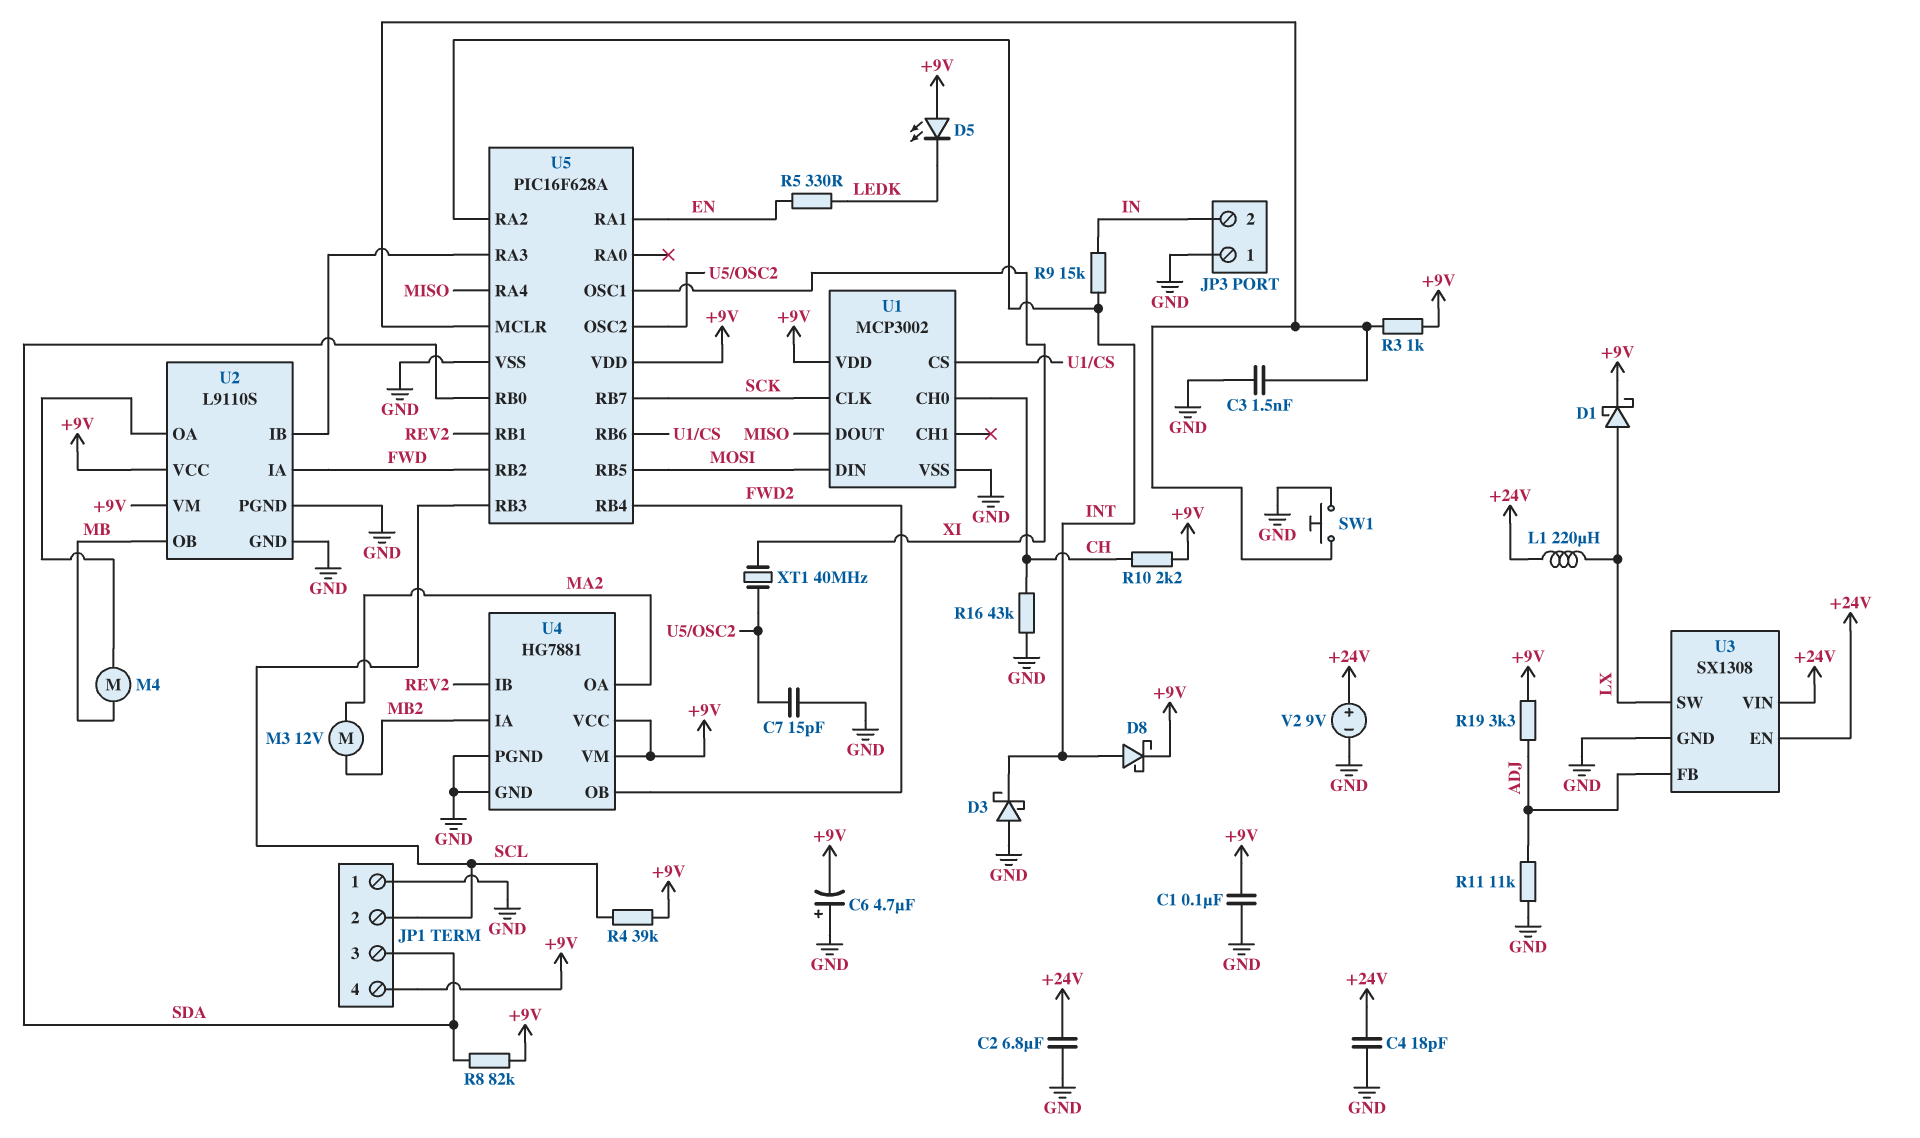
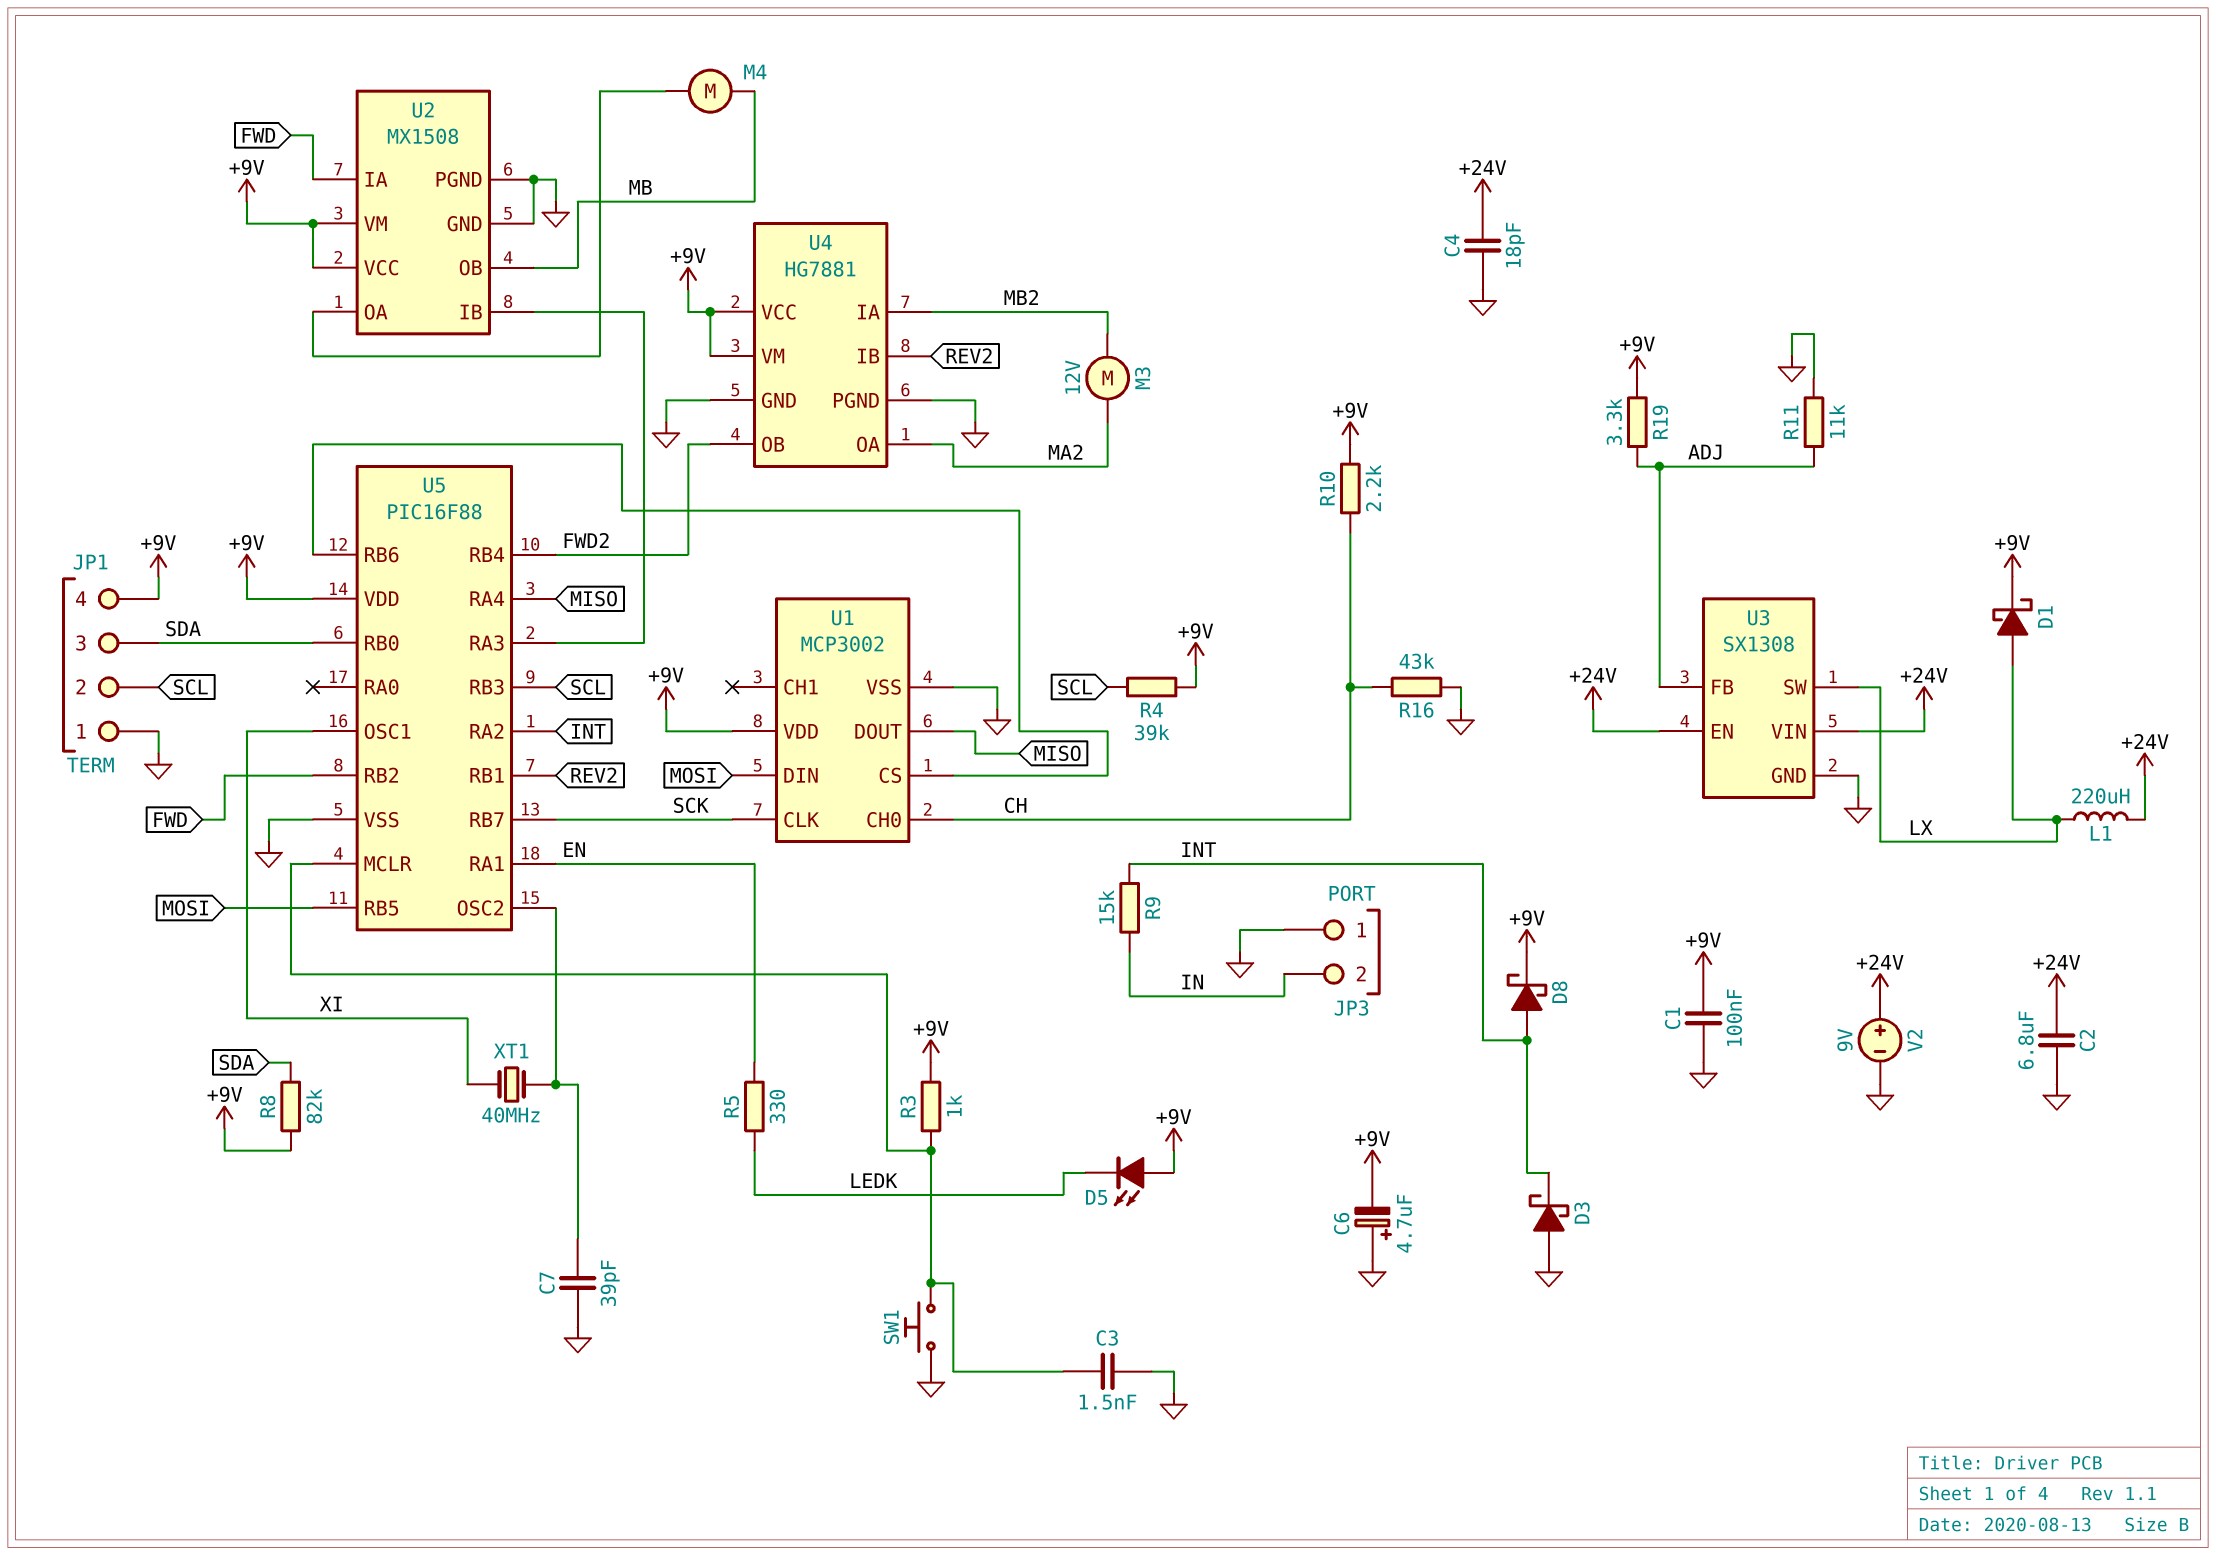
C7: 15pF (GND, U5/OSC2) -> 39pF (GND, U5/OSC2)
U2: L9110S -> MX1508
U5: PIC16F628A -> PIC16F88

